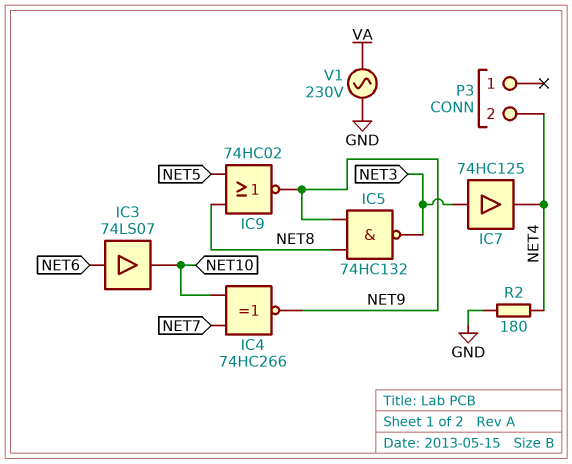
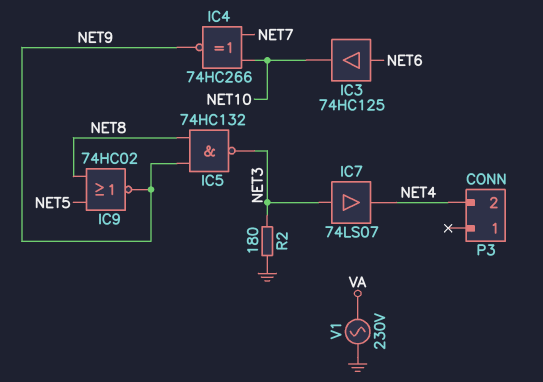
IC3: buffer 74LS07 (in NET6, out NET10) -> buffer 74HC125 (in NET6, out NET10)
IC7: buffer 74HC125 (in NET3, out NET4) -> buffer 74LS07 (in NET3, out NET4)
R2: 180 (GND, NET4) -> 180 (GND, NET3)

